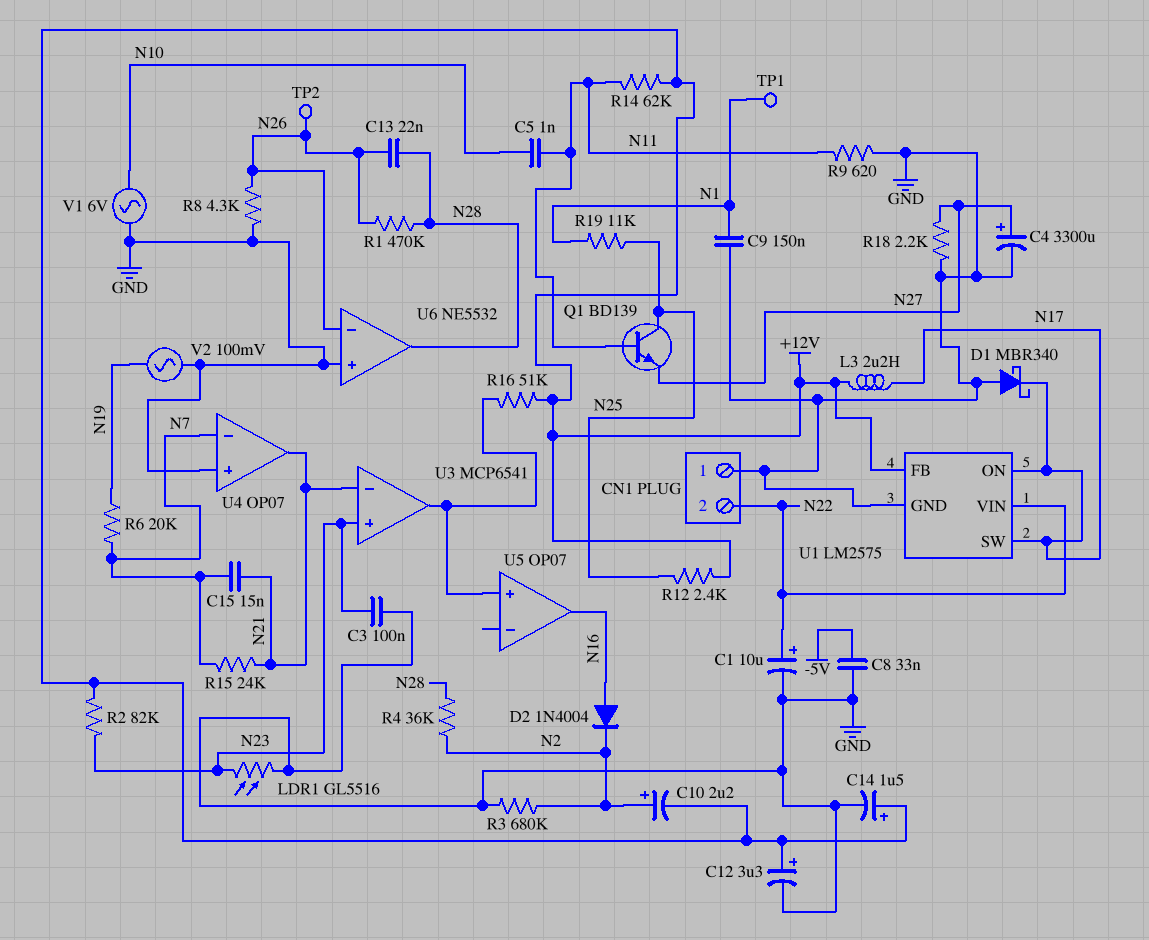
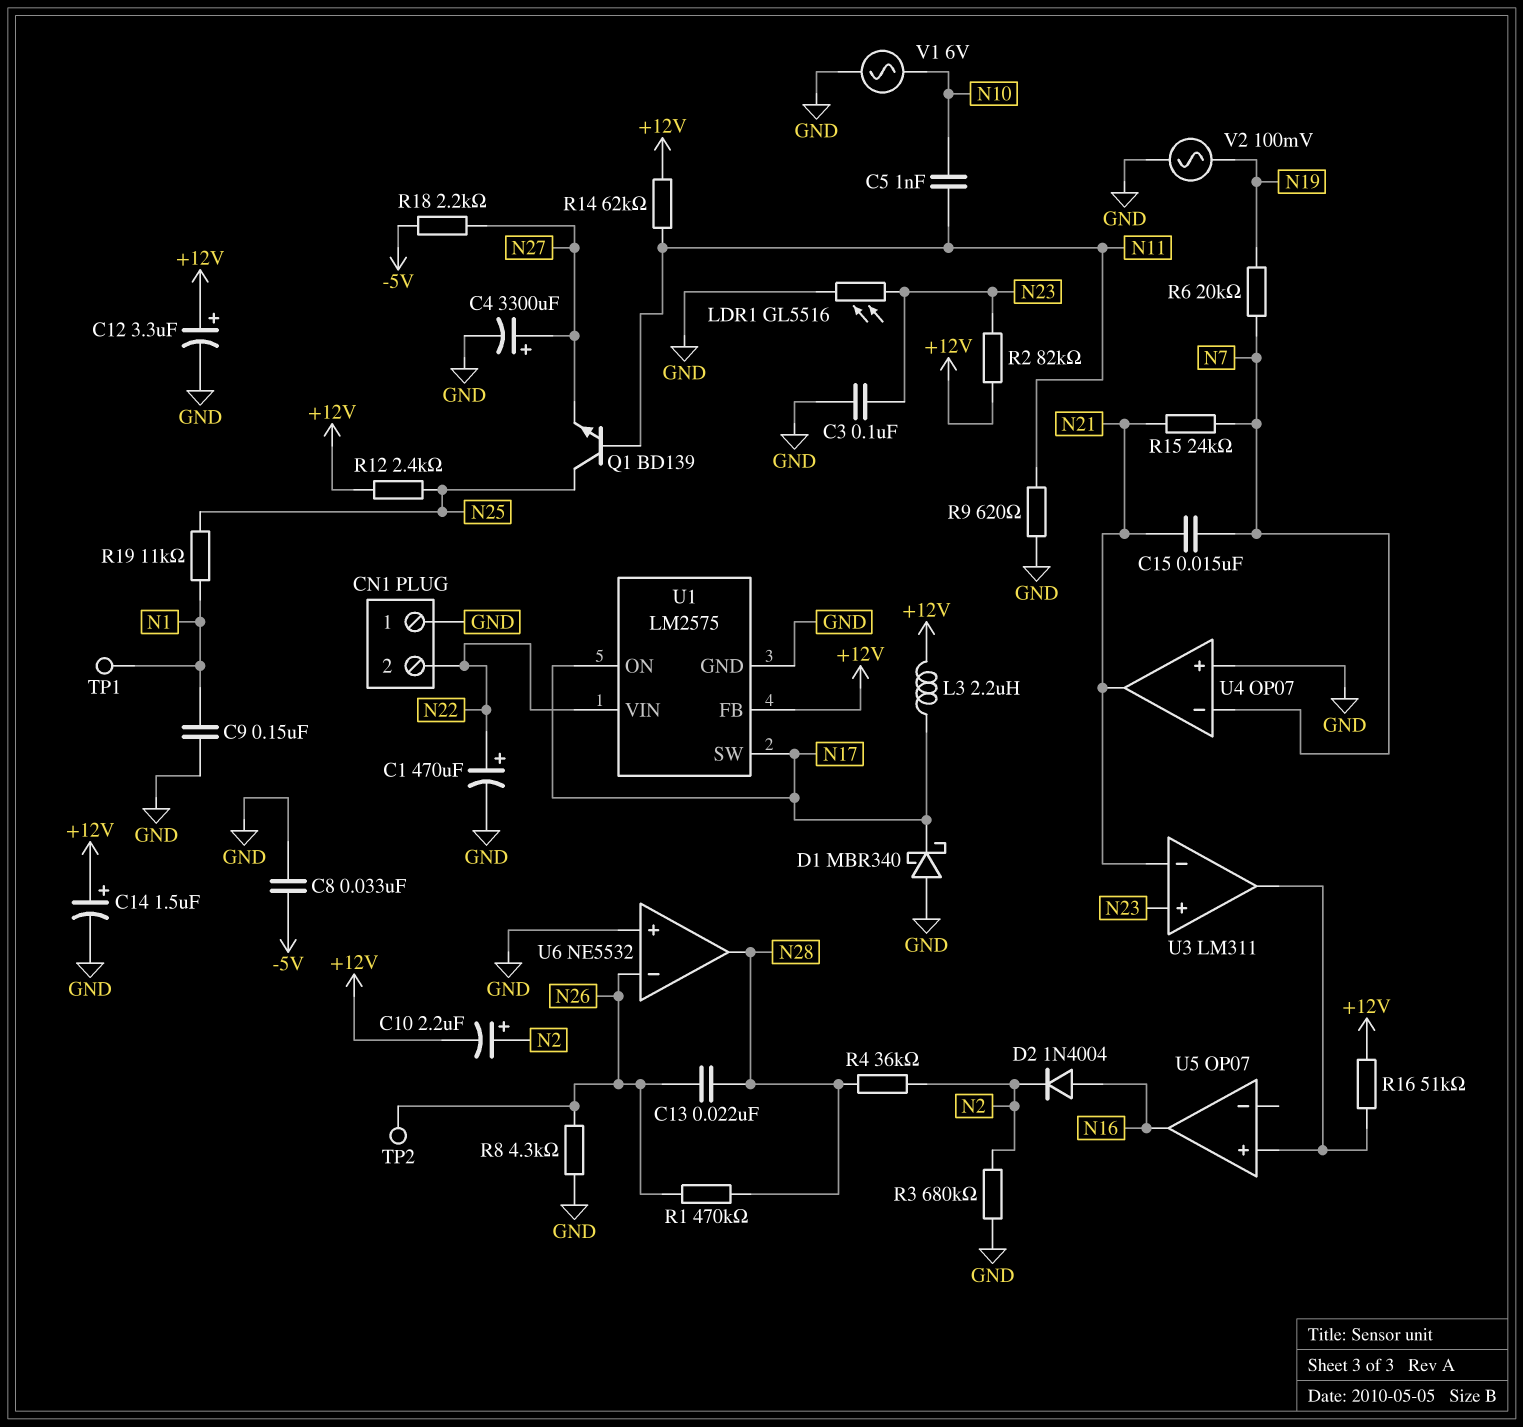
C1: 10uF (plus N22, minus GND) -> 470uF (plus N22, minus GND)
R18: 2.2k (GND, N27) -> 2.2k (-5V, N27)
U3: MCP6541 -> LM311

